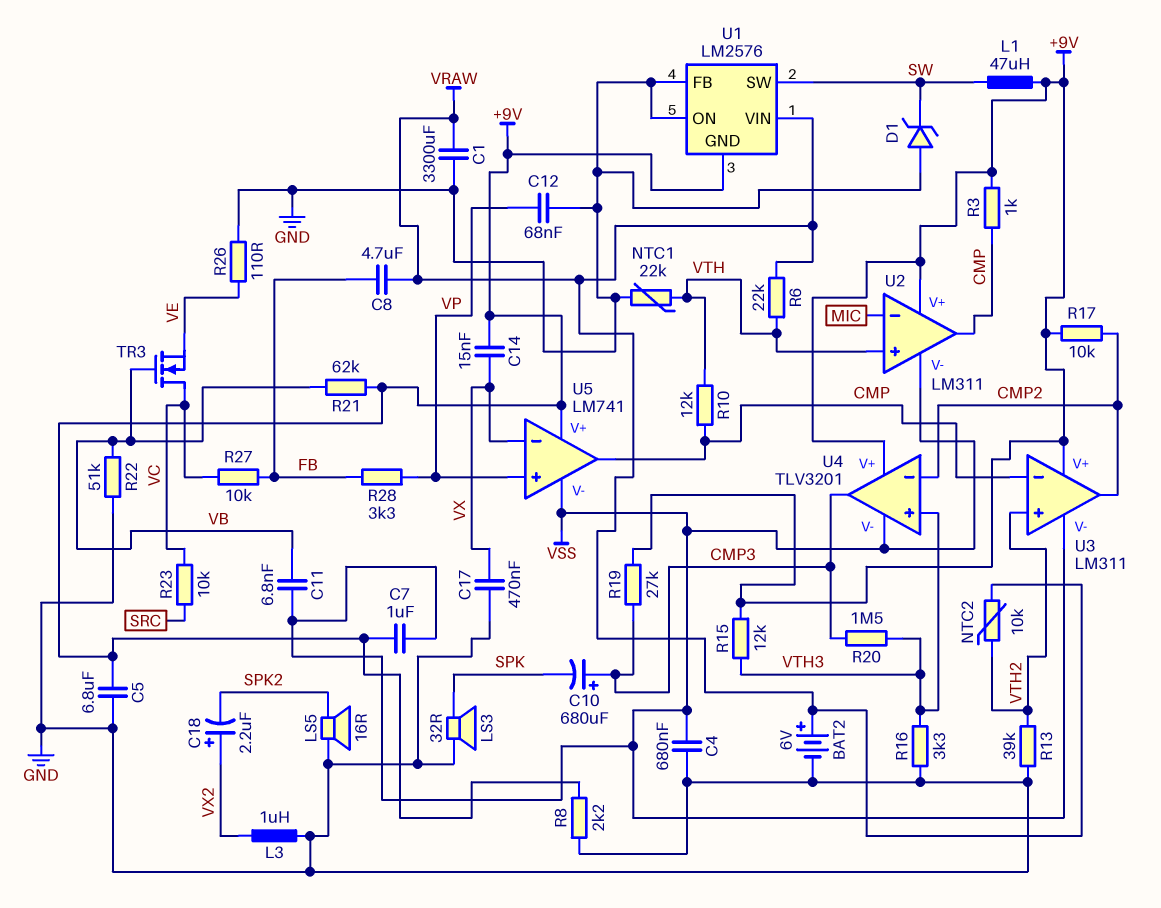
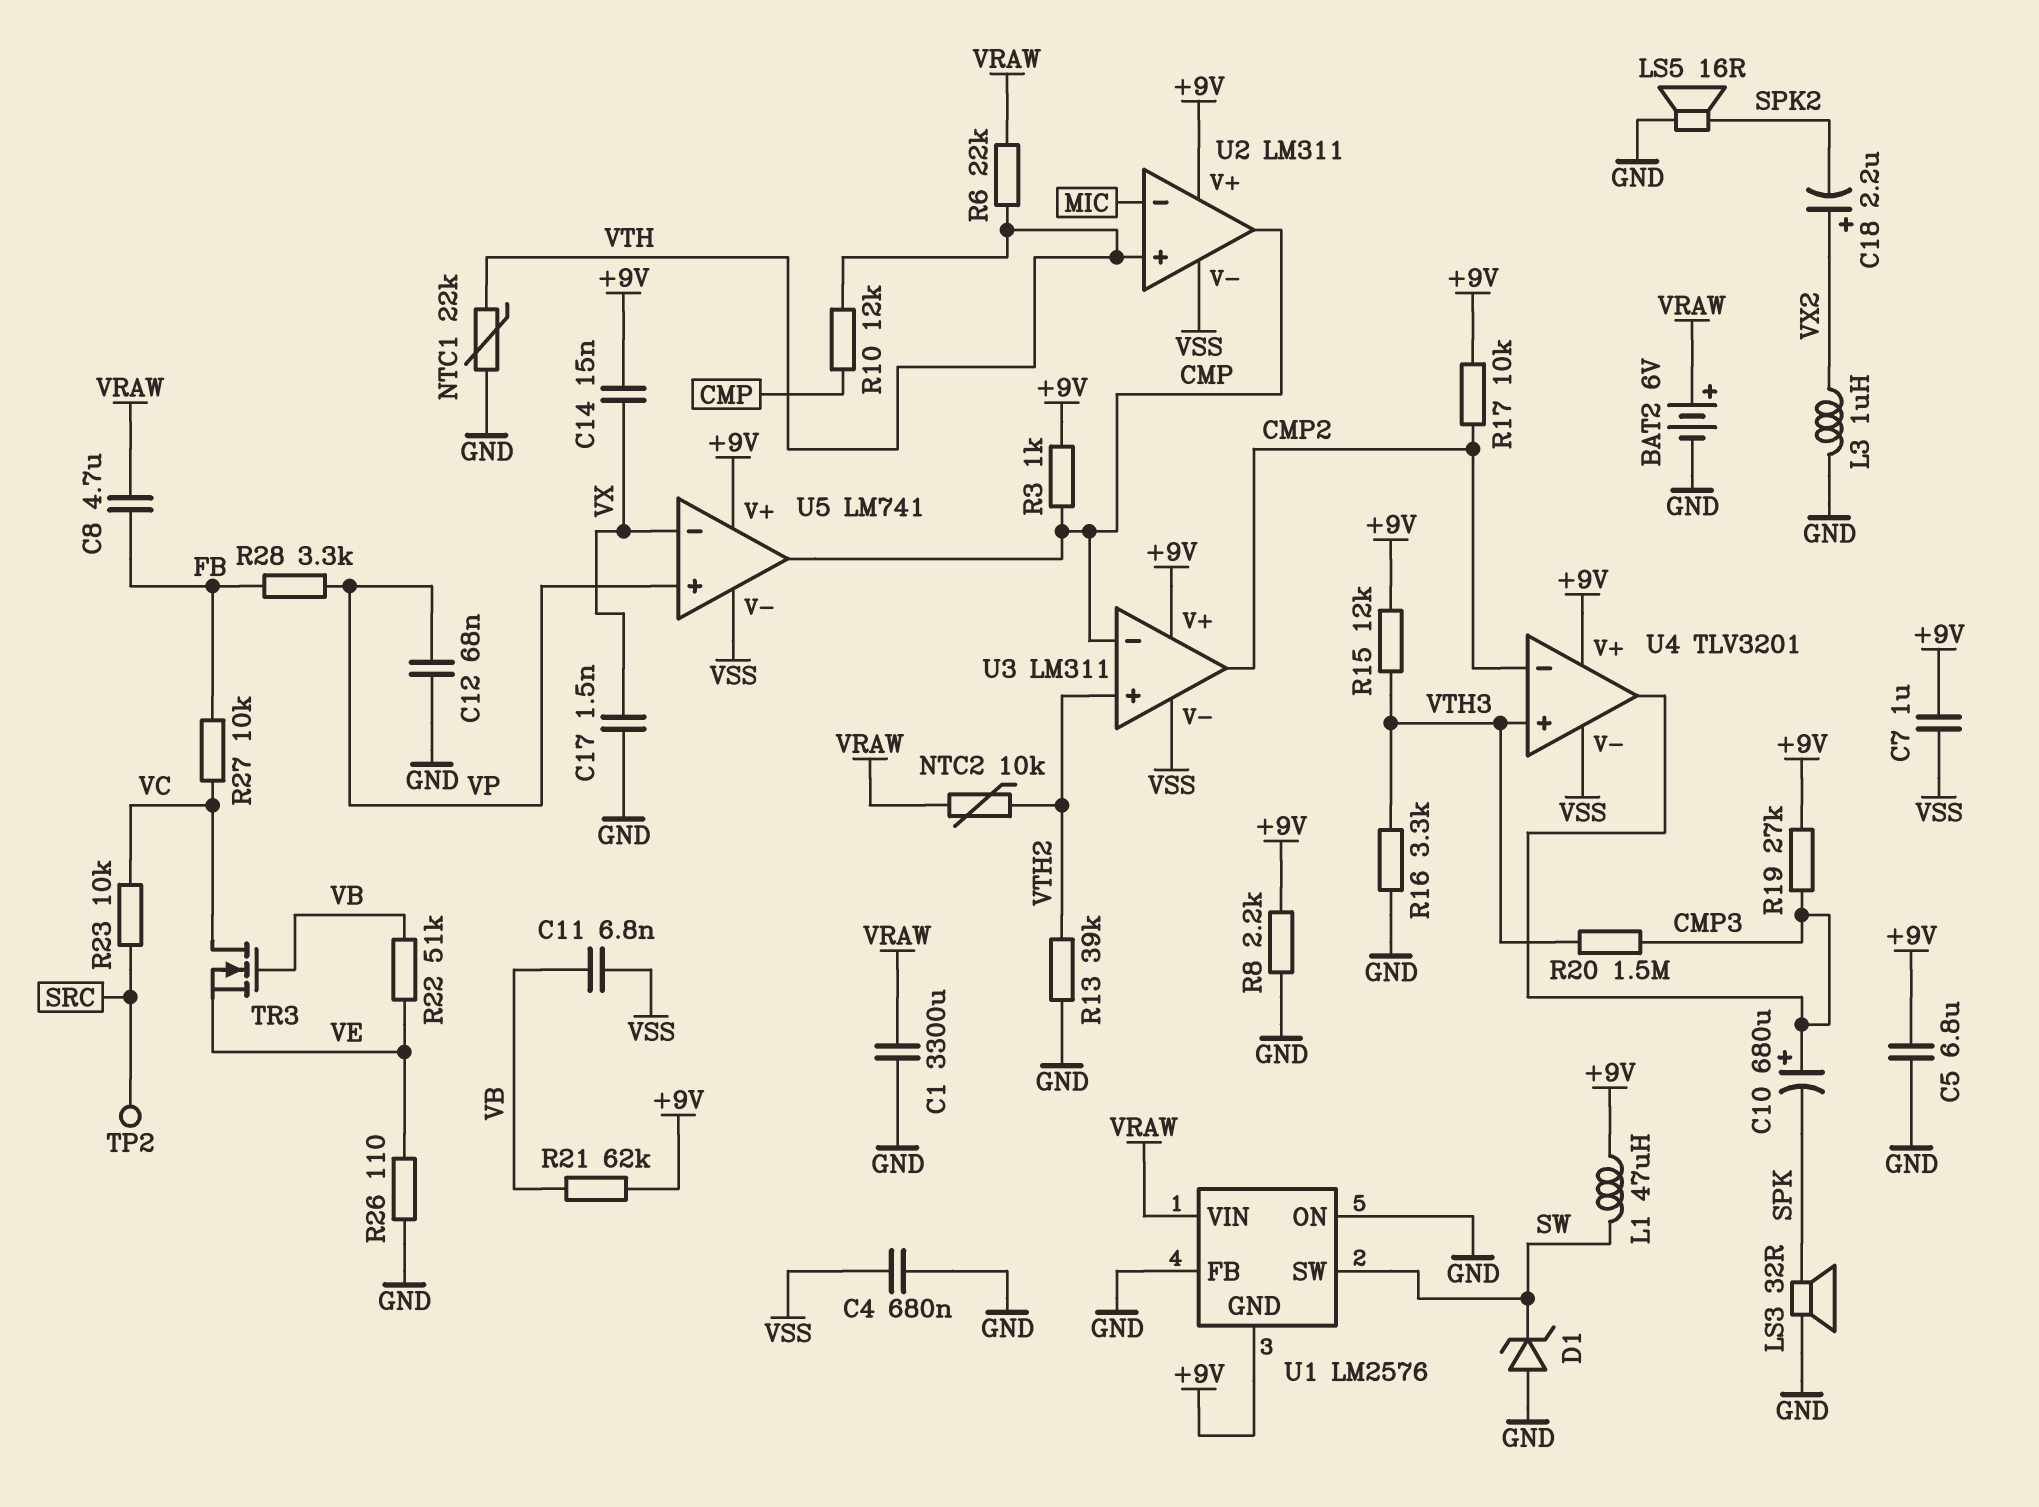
C17: 470nF (GND, VX) -> 1.5nF (GND, VX)
R22: 51k (GND, VB) -> 51k (VB, VE)
TP2: none -> test point (SRC)

